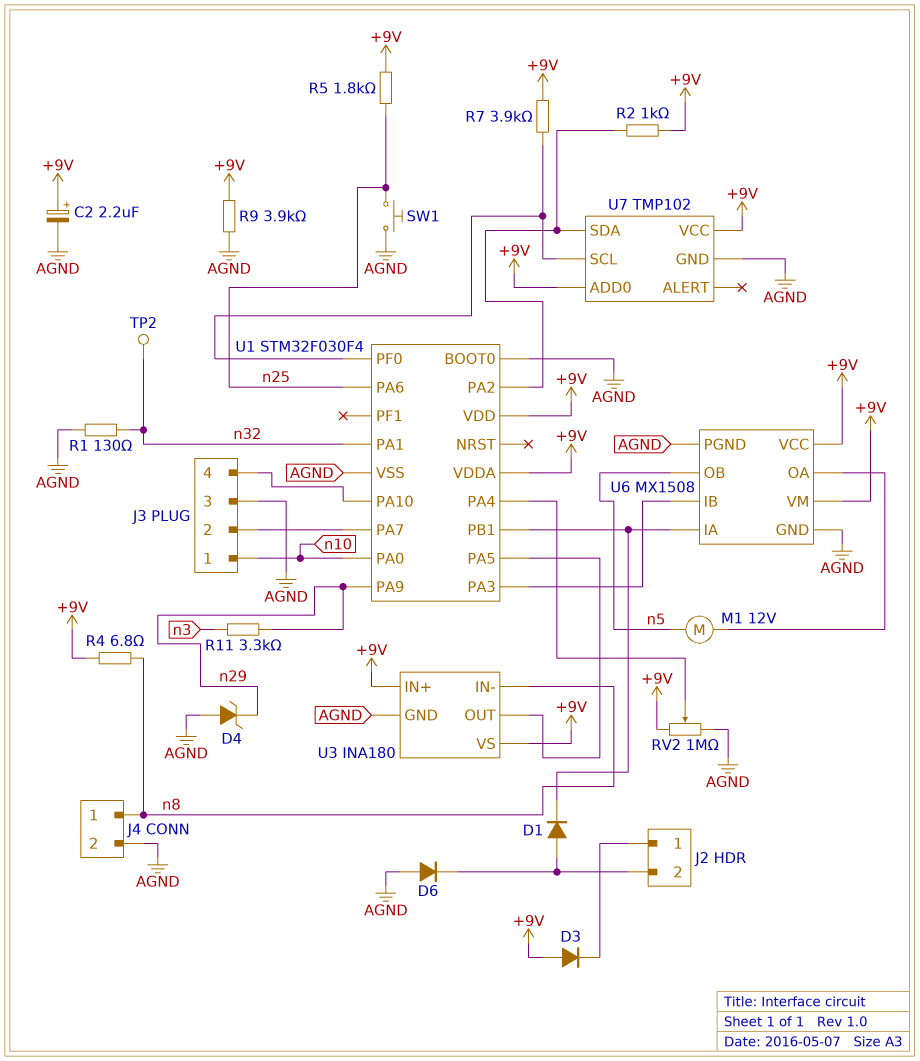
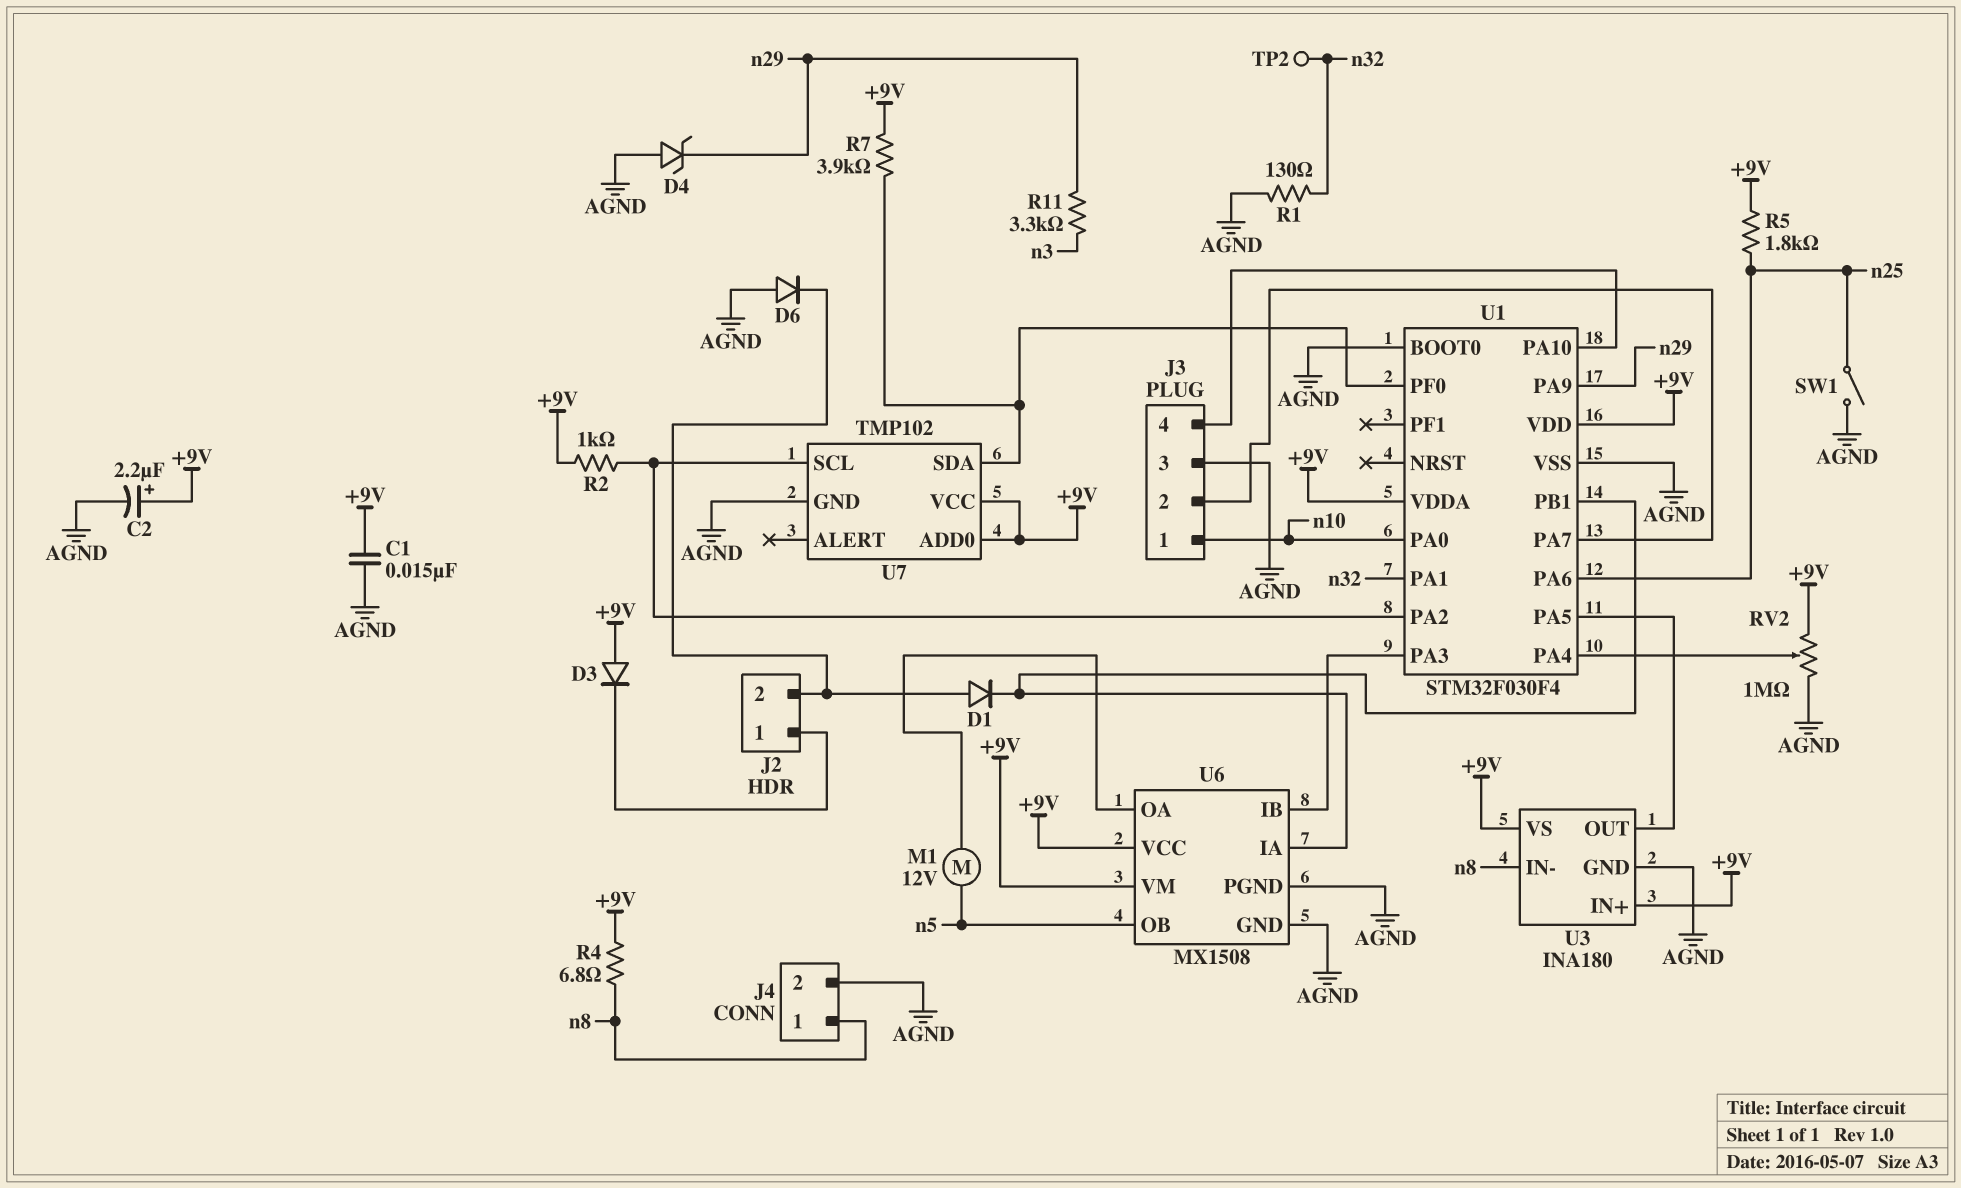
C1: none -> 15nF (+9V, AGND)
R9: 3.9k (+9V, AGND) -> none
SW1: button (AGND, n25) -> switch (AGND, n25)
U7 pin SCL: U1/PF0 -> U1/PA2
U7 pin SDA: U1/PA2 -> U1/PF0

